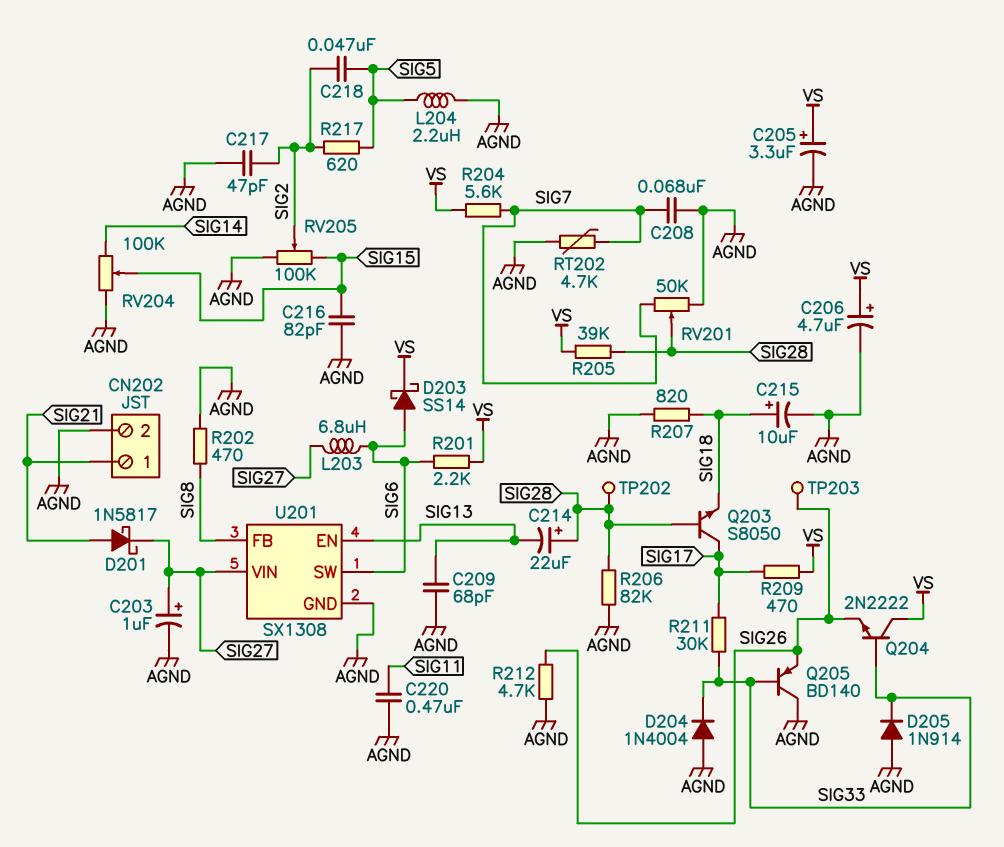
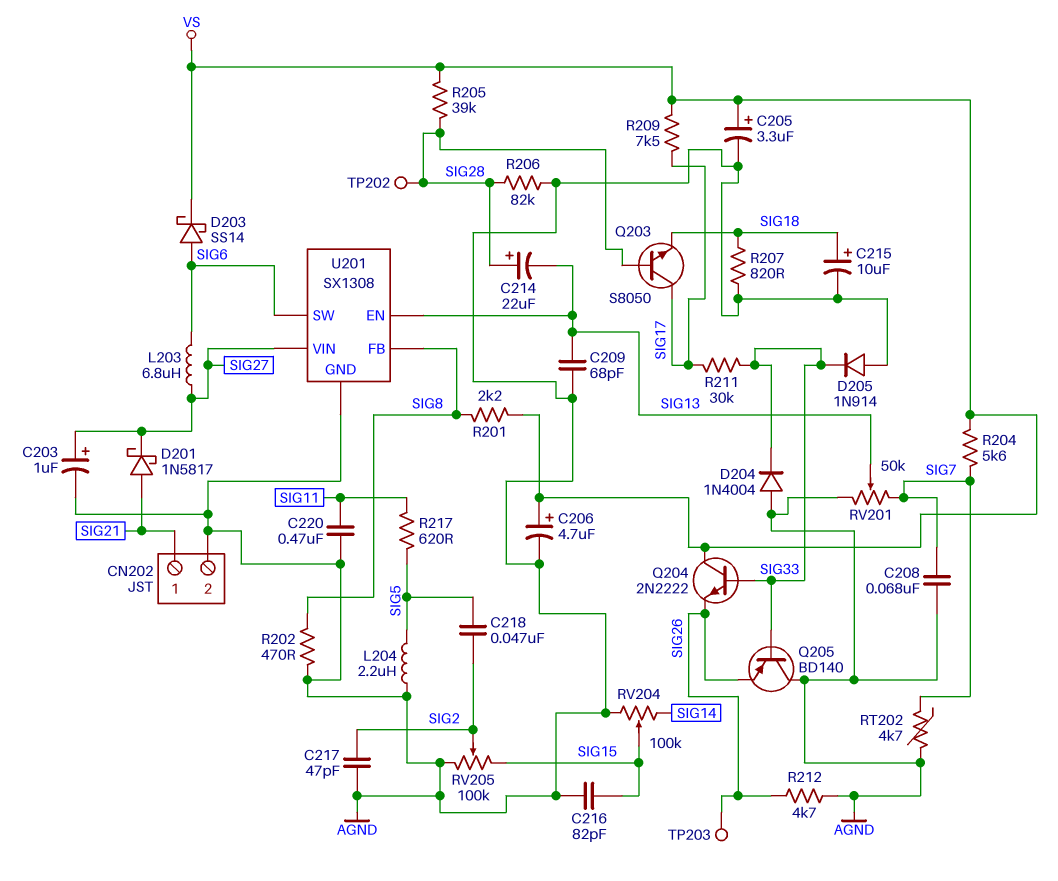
R201: 2.2k (SIG6, VS) -> 2.2k (SIG8, VS)
R209: 470 (SIG17, VS) -> 7.5k (SIG17, VS)
R217: 620 (SIG2, SIG5) -> 620 (SIG5, SIG11)
RV201: 50k (AGND, SIG7, wiper SIG28) -> 50k (AGND, SIG7, wiper SIG13)

